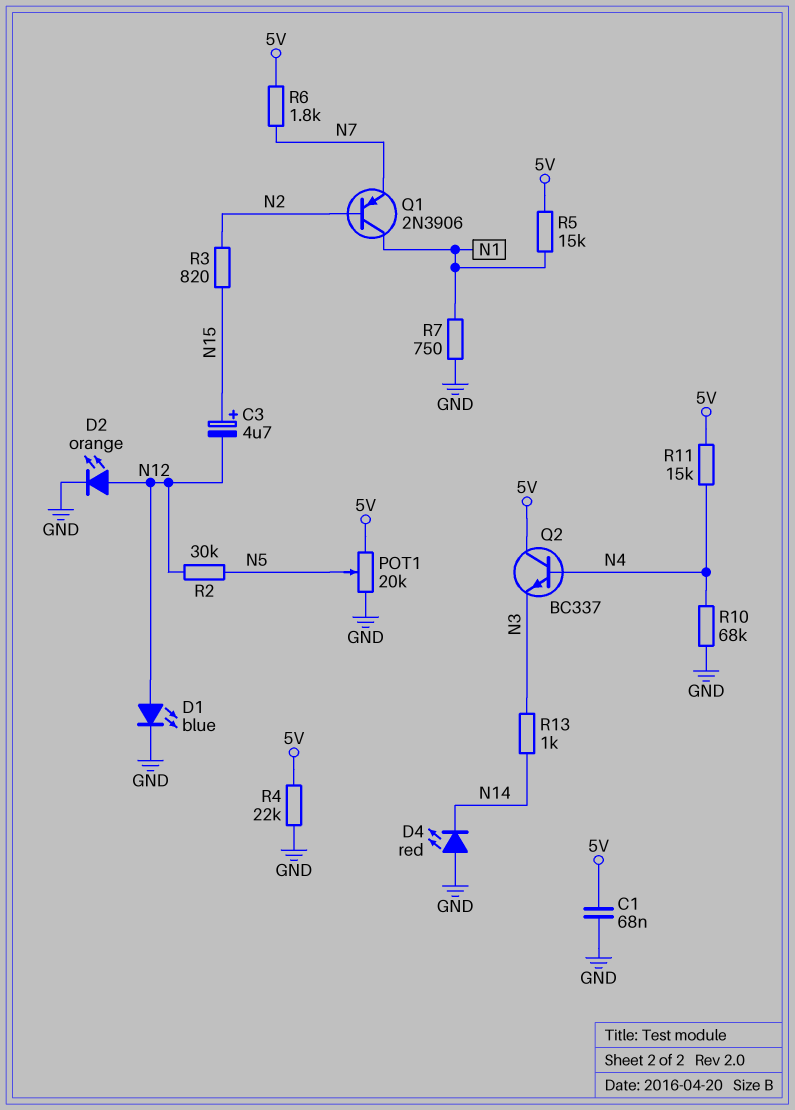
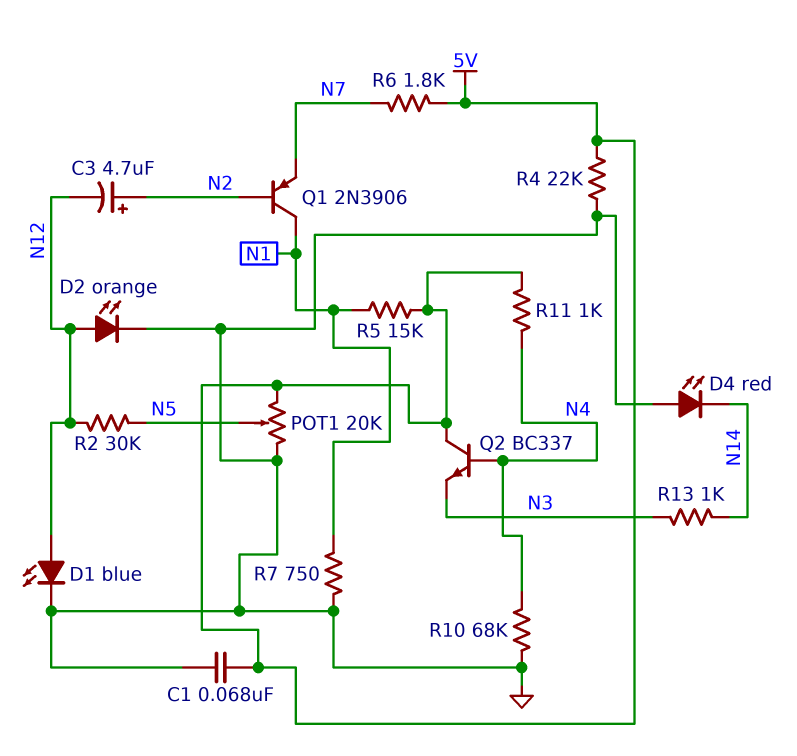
C3: 4.7uF (plus N15, minus N12) -> 4.7uF (plus N2, minus N12)
R3: 820 (N2, N15) -> none
R11: 15k (5V, N4) -> 1k (5V, N4)

